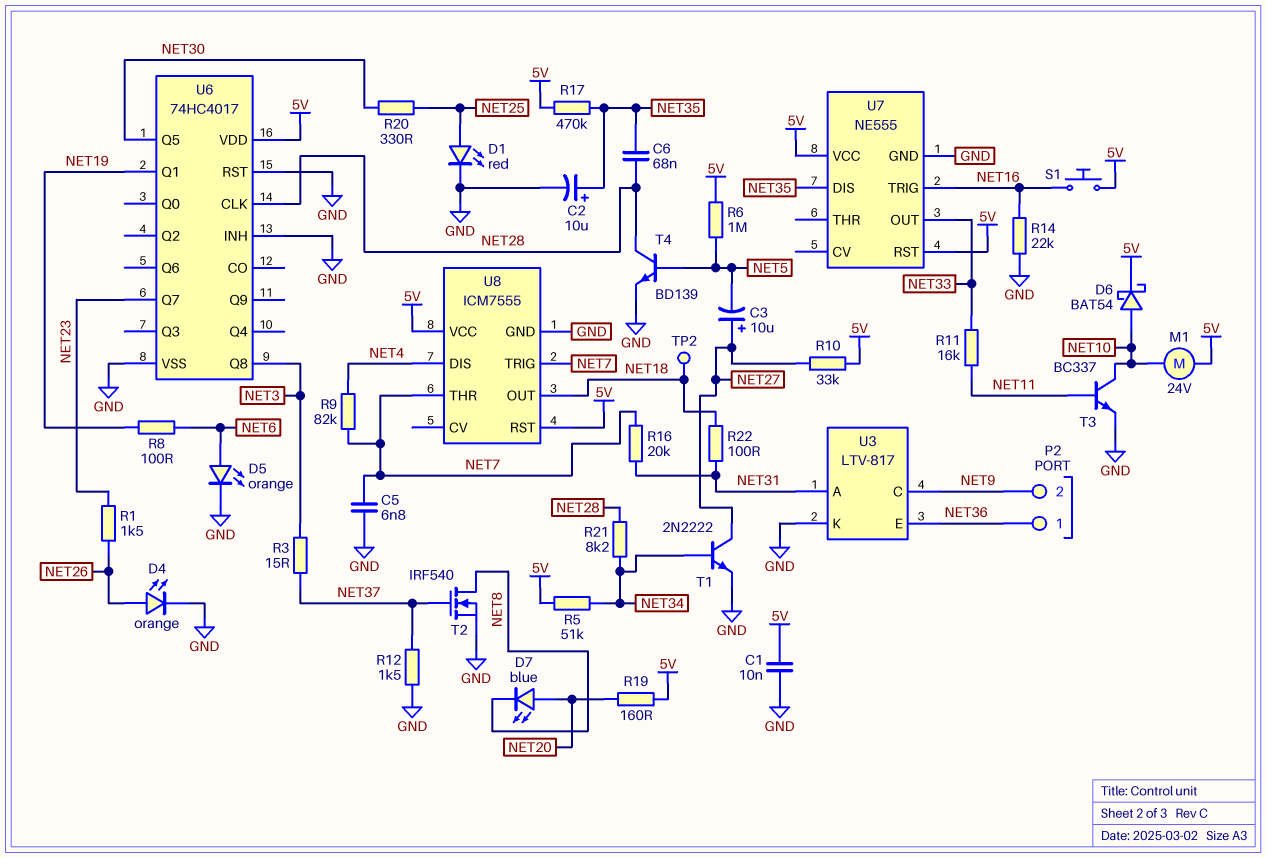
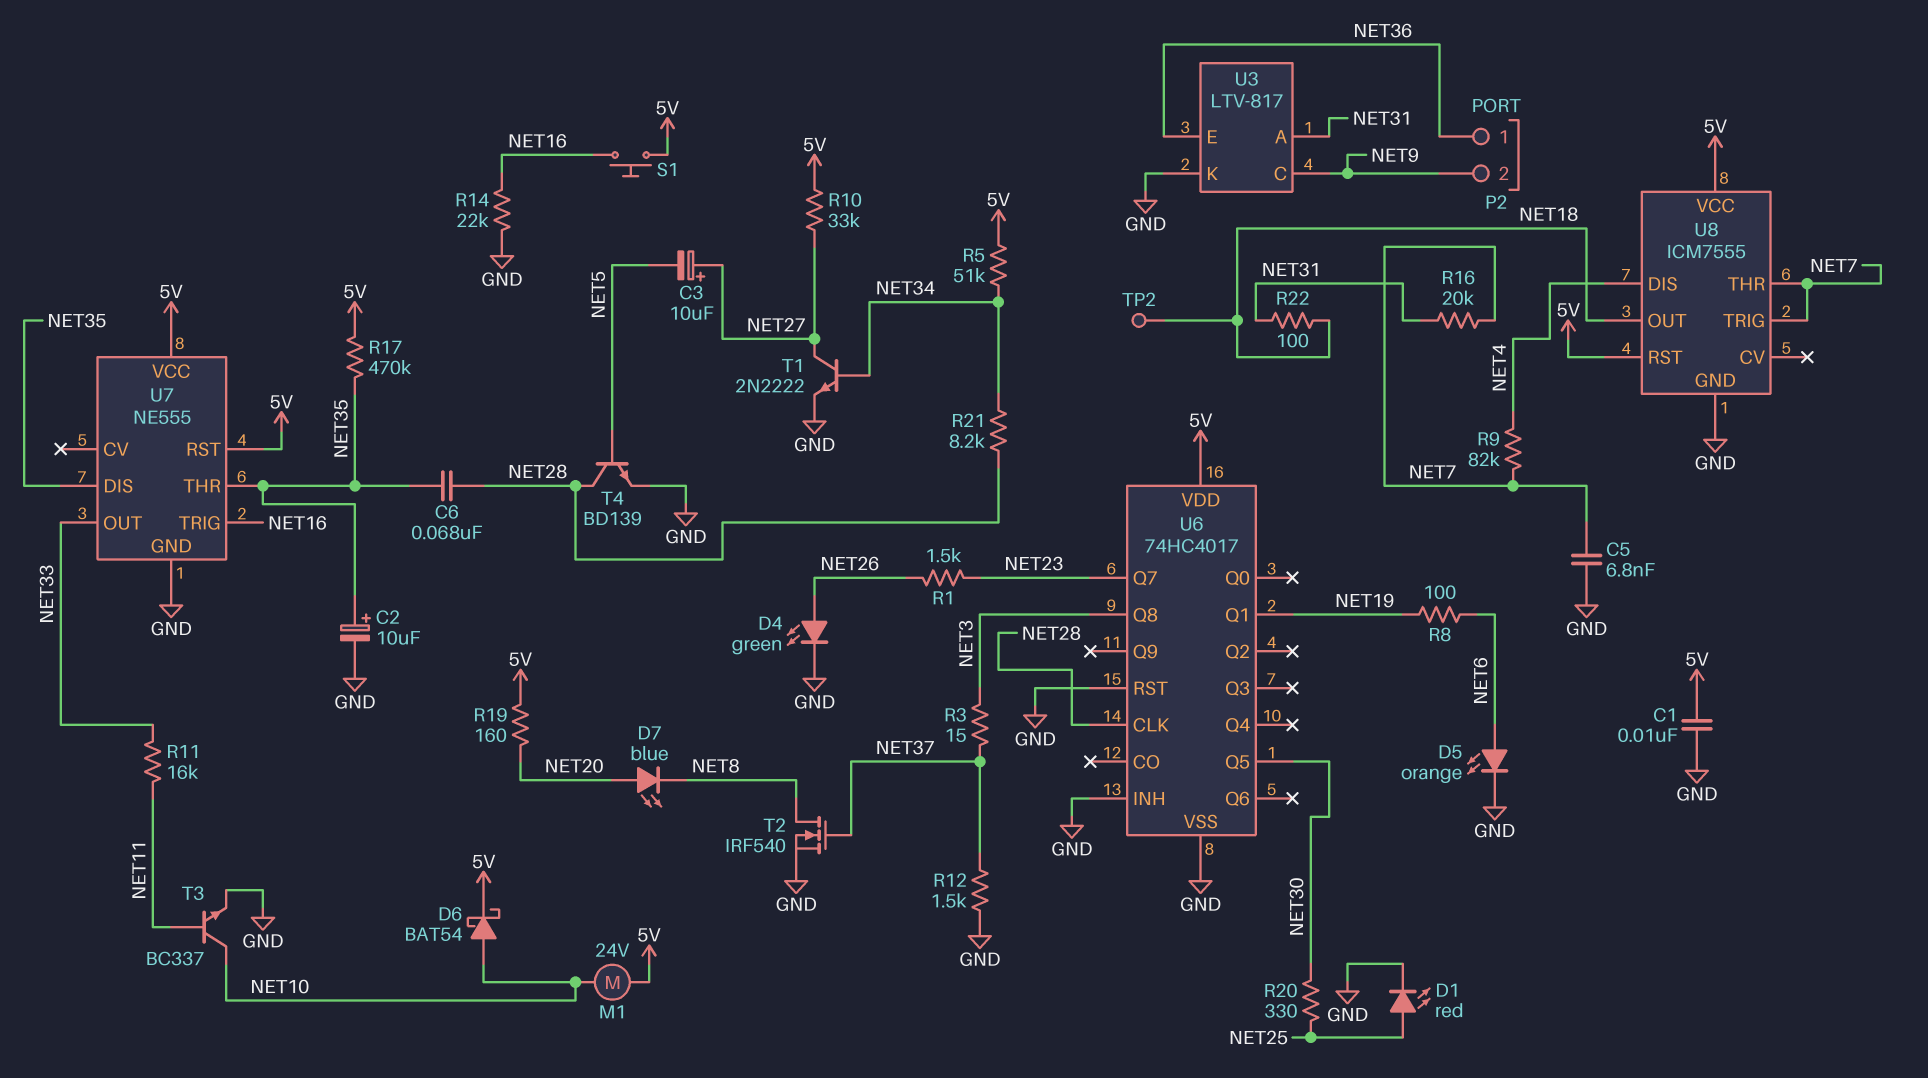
D4: LED orange (A NET26, K GND) -> LED green (A NET26, K GND)
R6: 1M (5V, NET5) -> none
U7 pin THR: none -> NET35

